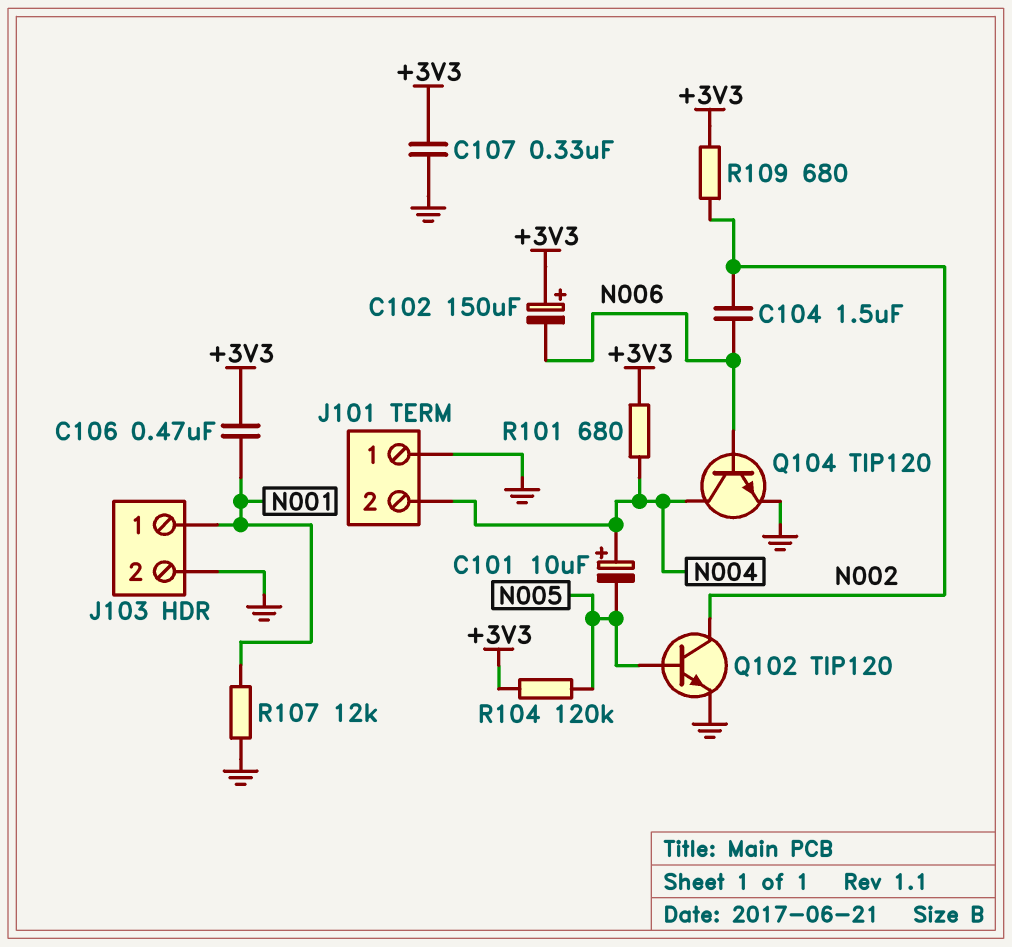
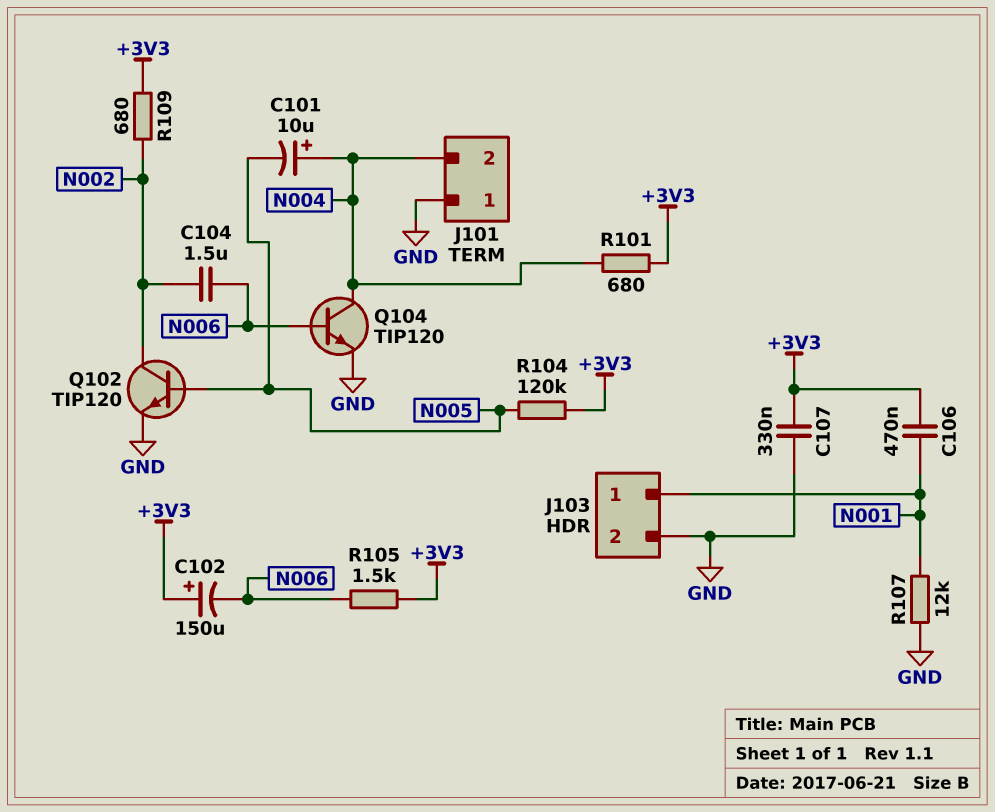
R105: none -> 1.5k (+3V3, N006)

